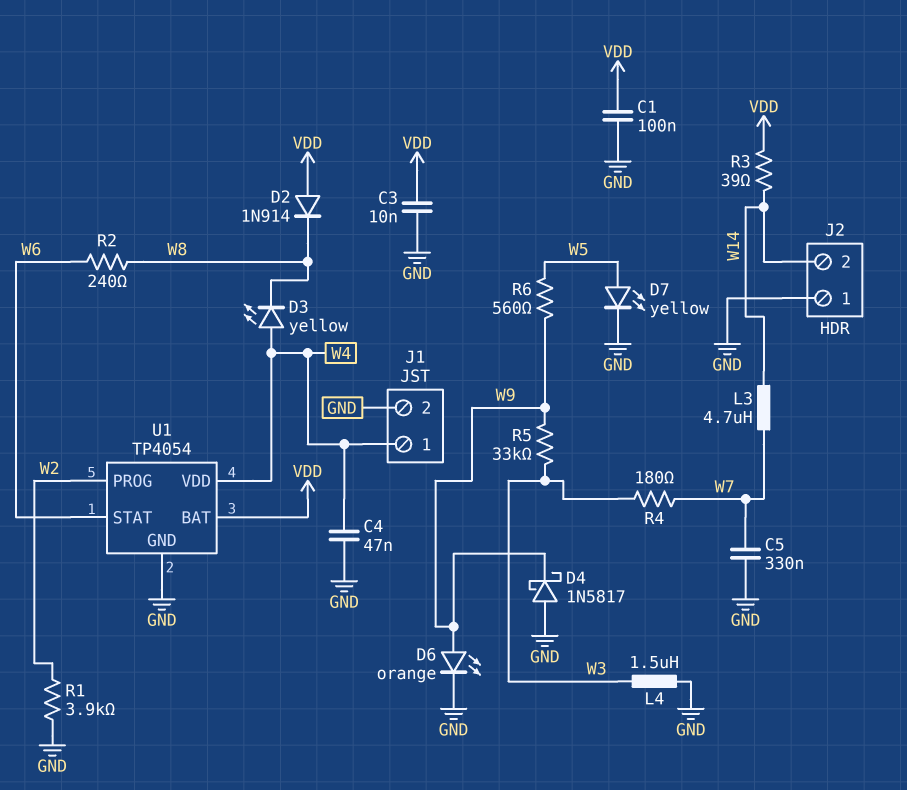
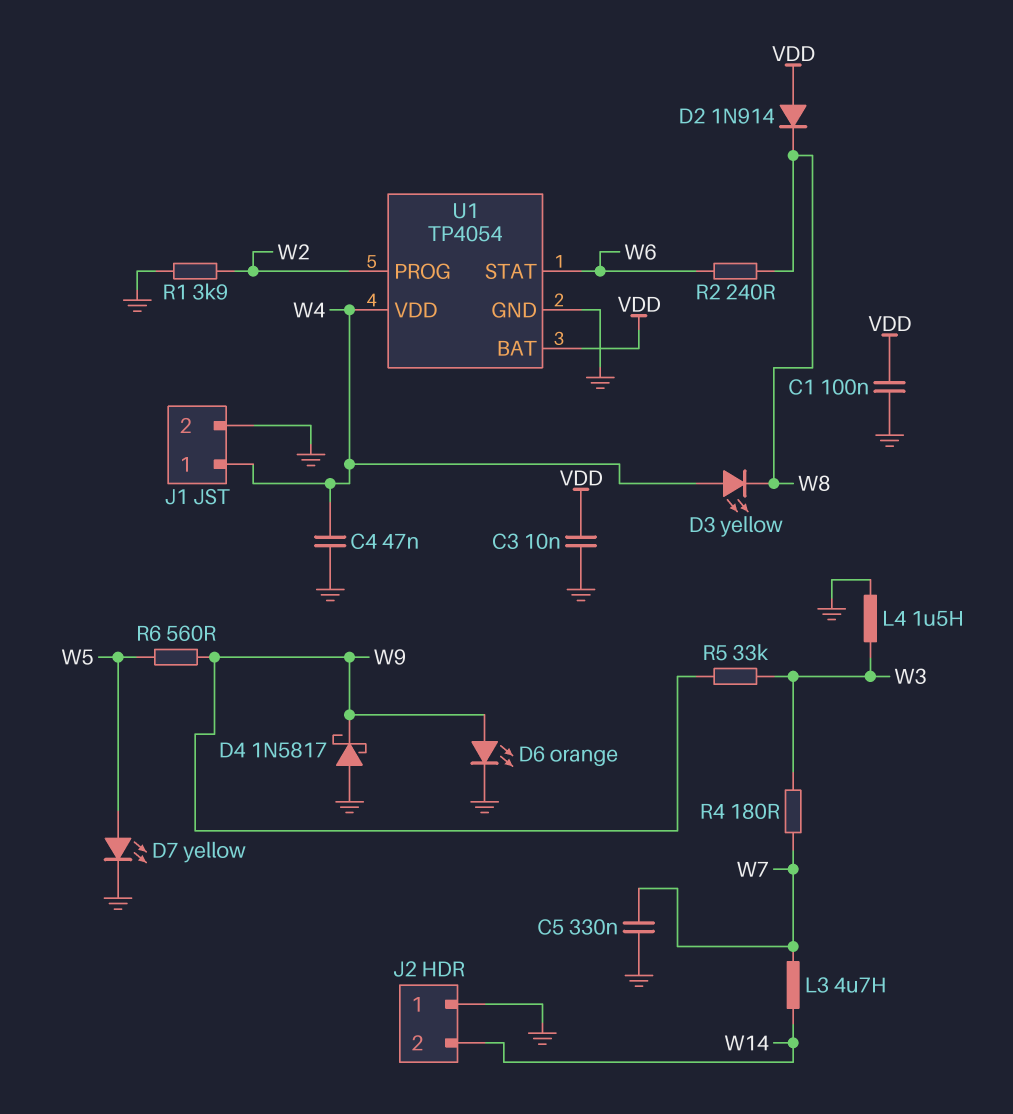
R3: 39 (VDD, W14) -> none

